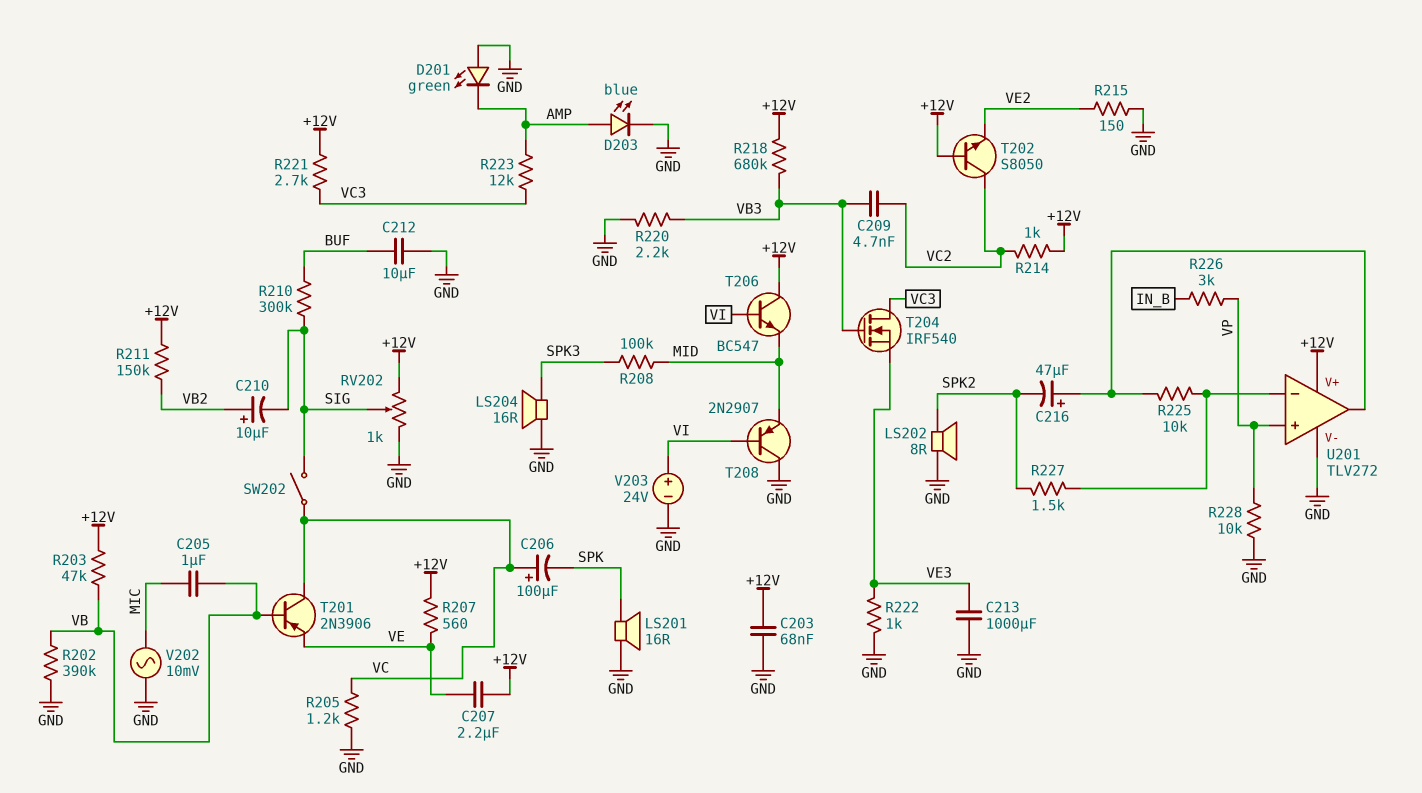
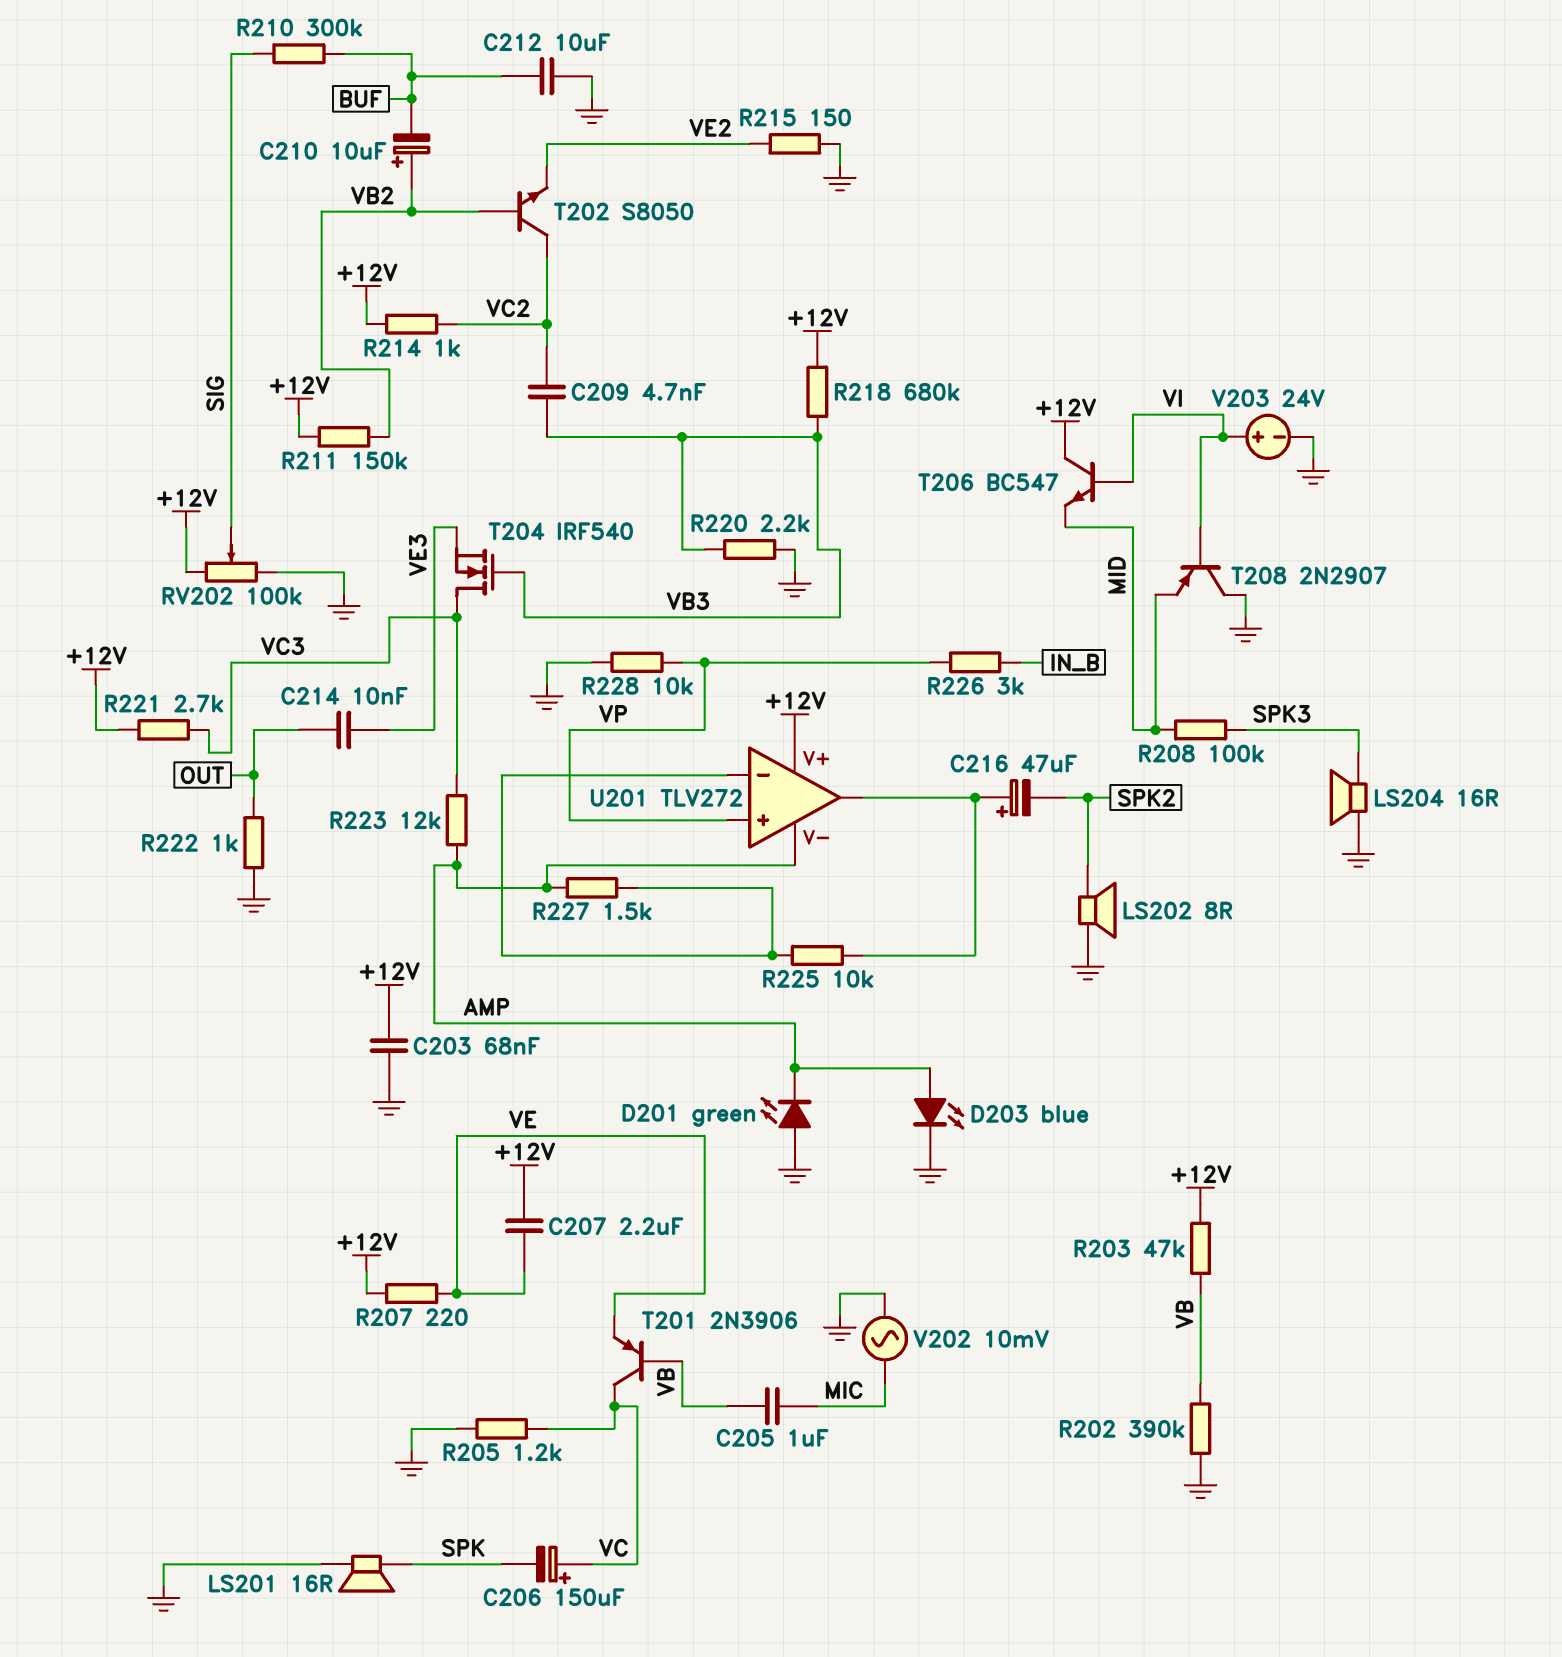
C206: 100uF (plus VC, minus SPK) -> 150uF (plus VC, minus SPK)
C210: 10uF (plus VB2, minus SIG) -> 10uF (plus VB2, minus BUF)
C213: 1000uF (GND, VE3) -> none
C214: none -> 10nF (OUT, VE3)
R207: 560 (+12V, VE) -> 220 (+12V, VE)
R222: 1k (GND, VE3) -> 1k (GND, OUT)
R227: 1.5k (SPK2, U201/in-) -> 1.5k (AMP, U201/in-)
RV202: 1k (+12V, GND, wiper SIG) -> 100k (+12V, GND, wiper SIG)
SW202: switch (SIG, VC) -> none
T202: NPN S8050 (B +12V, C VC2, E VE2) -> NPN S8050 (B VB2, C VC2, E VE2)
U201 pin V-: GND -> AMP

